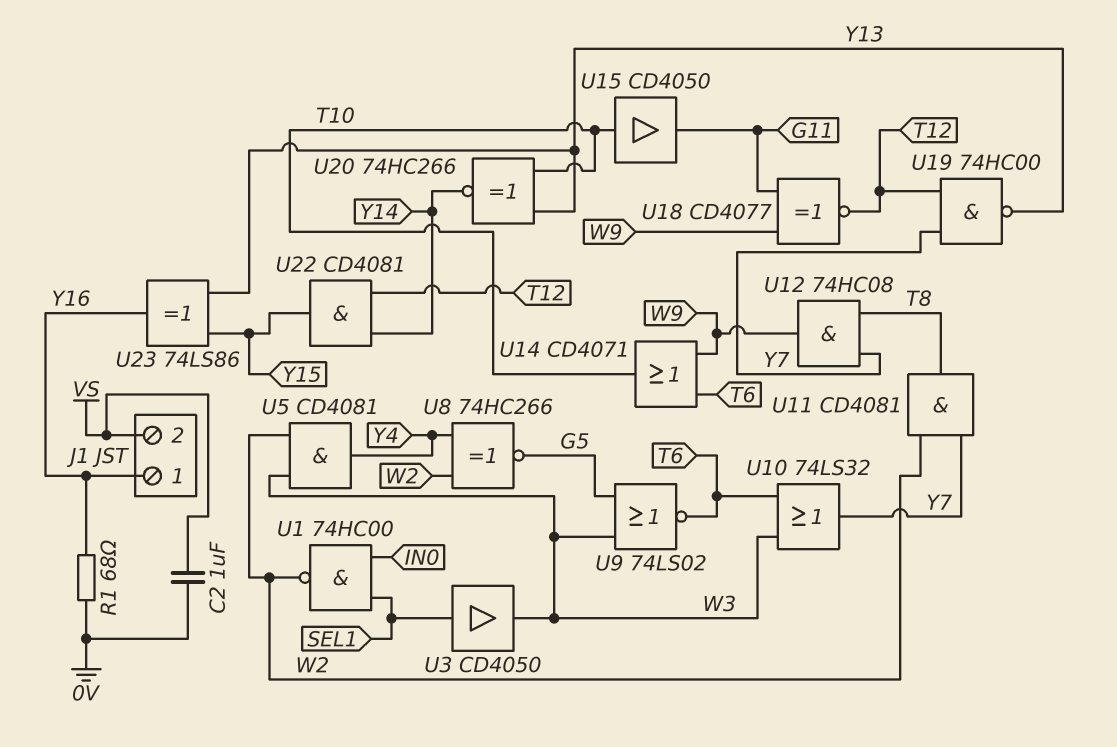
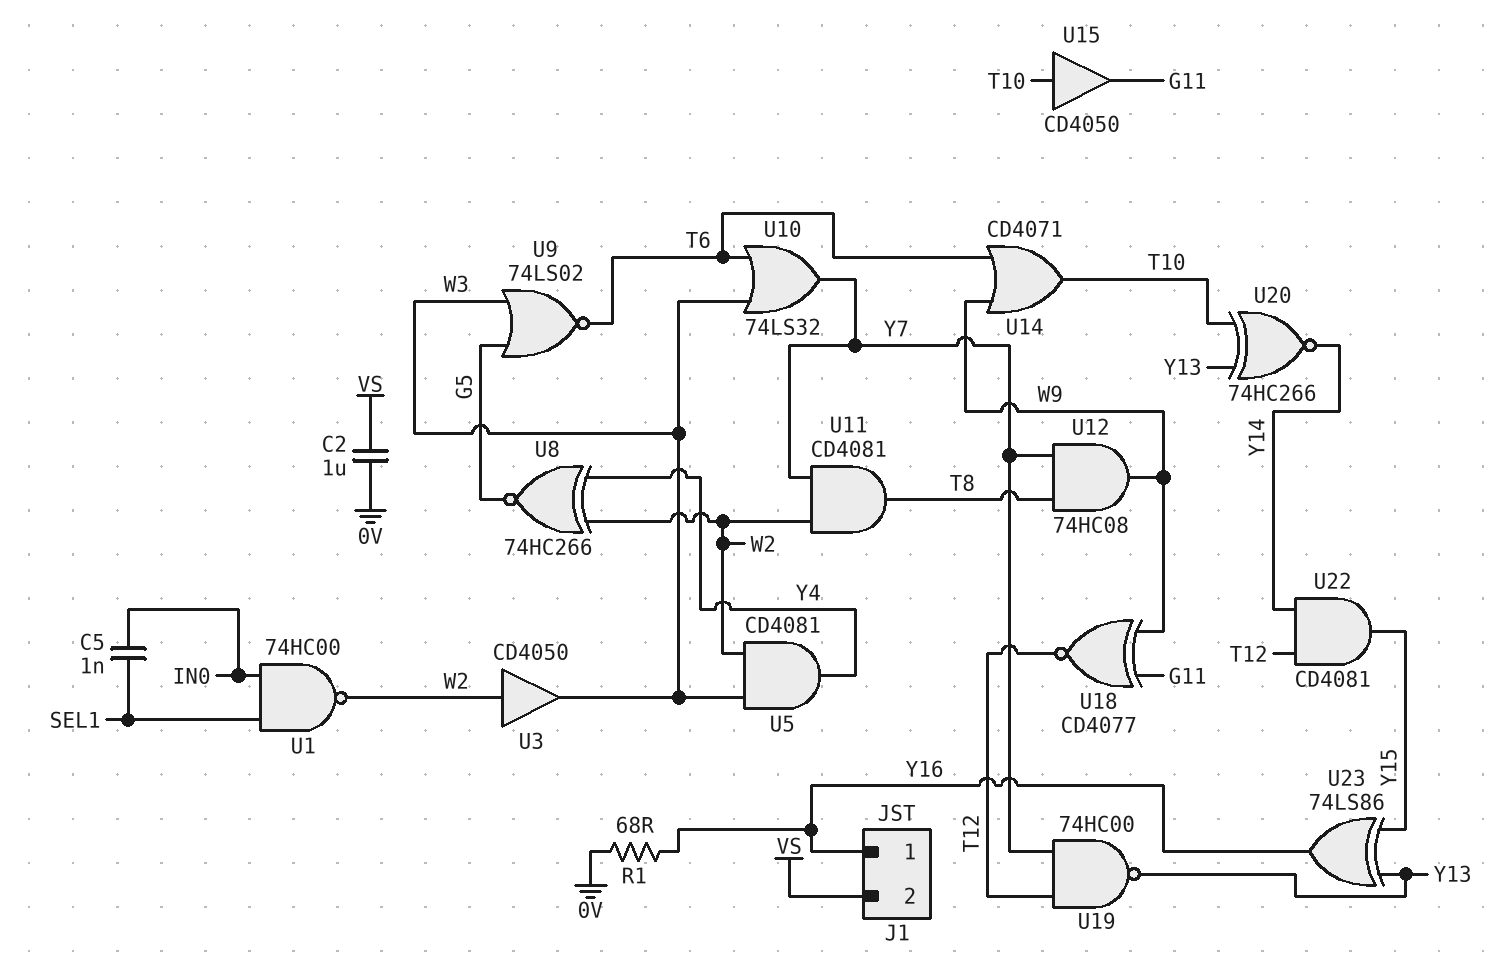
C5: none -> 1nF (IN0, SEL1)
U3: buffer CD4050 (in SEL1, out W3) -> buffer CD4050 (in W2, out W3)

